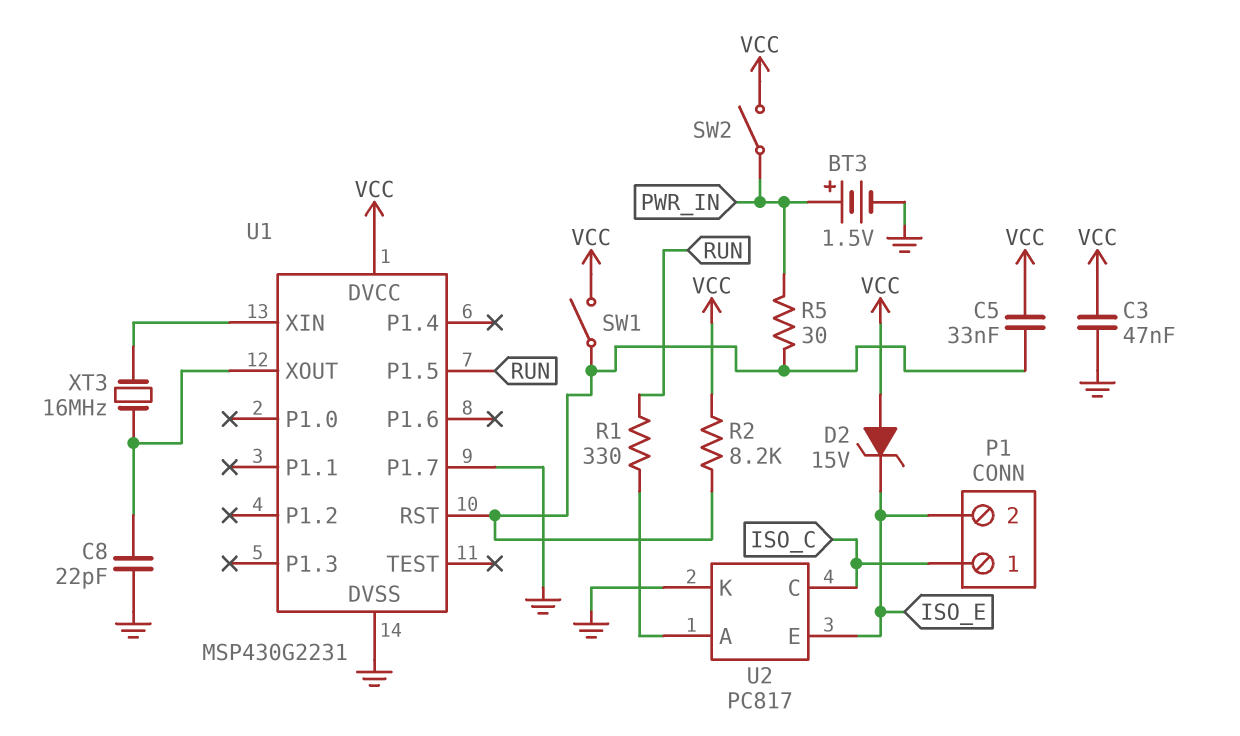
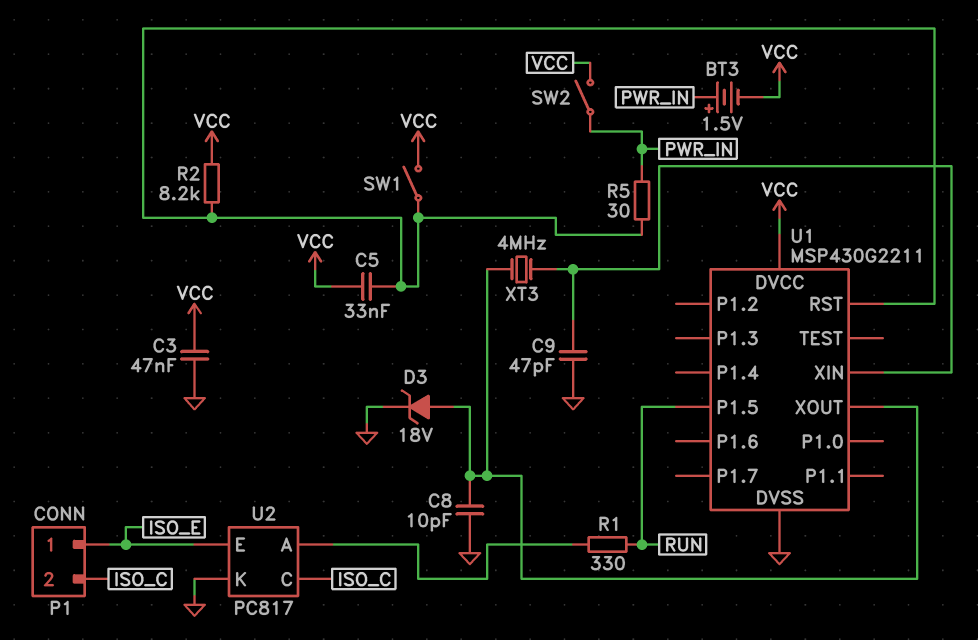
BT3: 1.5V (plus PWR_IN, minus GND) -> 1.5V (plus PWR_IN, minus VCC)
C8: 22pF (GND, U1/XOUT) -> 10pF (GND, U1/XOUT)
C9: none -> 47pF (GND, U1/XIN)
D2: zener 15V (A VCC, K ISO_E) -> none
D3: none -> zener 18V (A U1/XOUT, K GND)
P1 pin 1: ISO_C -> ISO_E
P1 pin 2: ISO_E -> ISO_C
U1: MSP430G2231 -> MSP430G2211
U1 pin P1.7: GND -> none
XT3: 16MHz (U1/XIN, U1/XOUT) -> 4MHz (U1/XIN, U1/XOUT)

